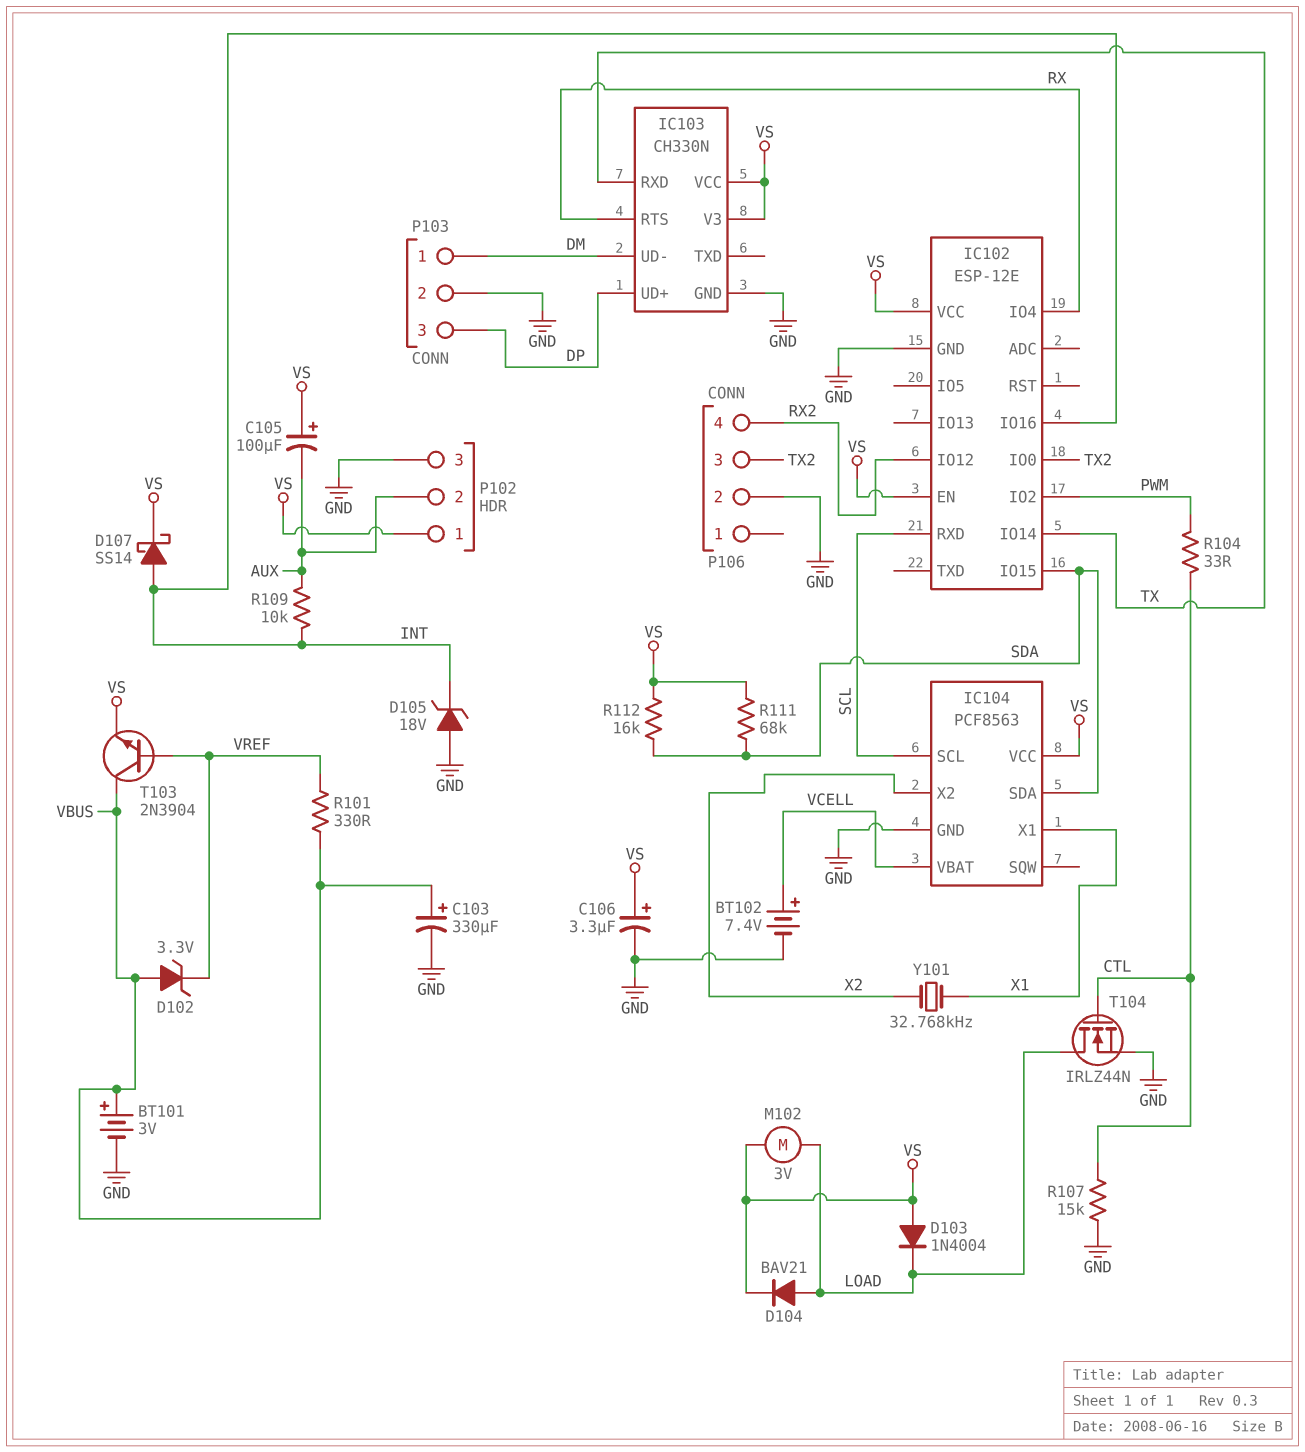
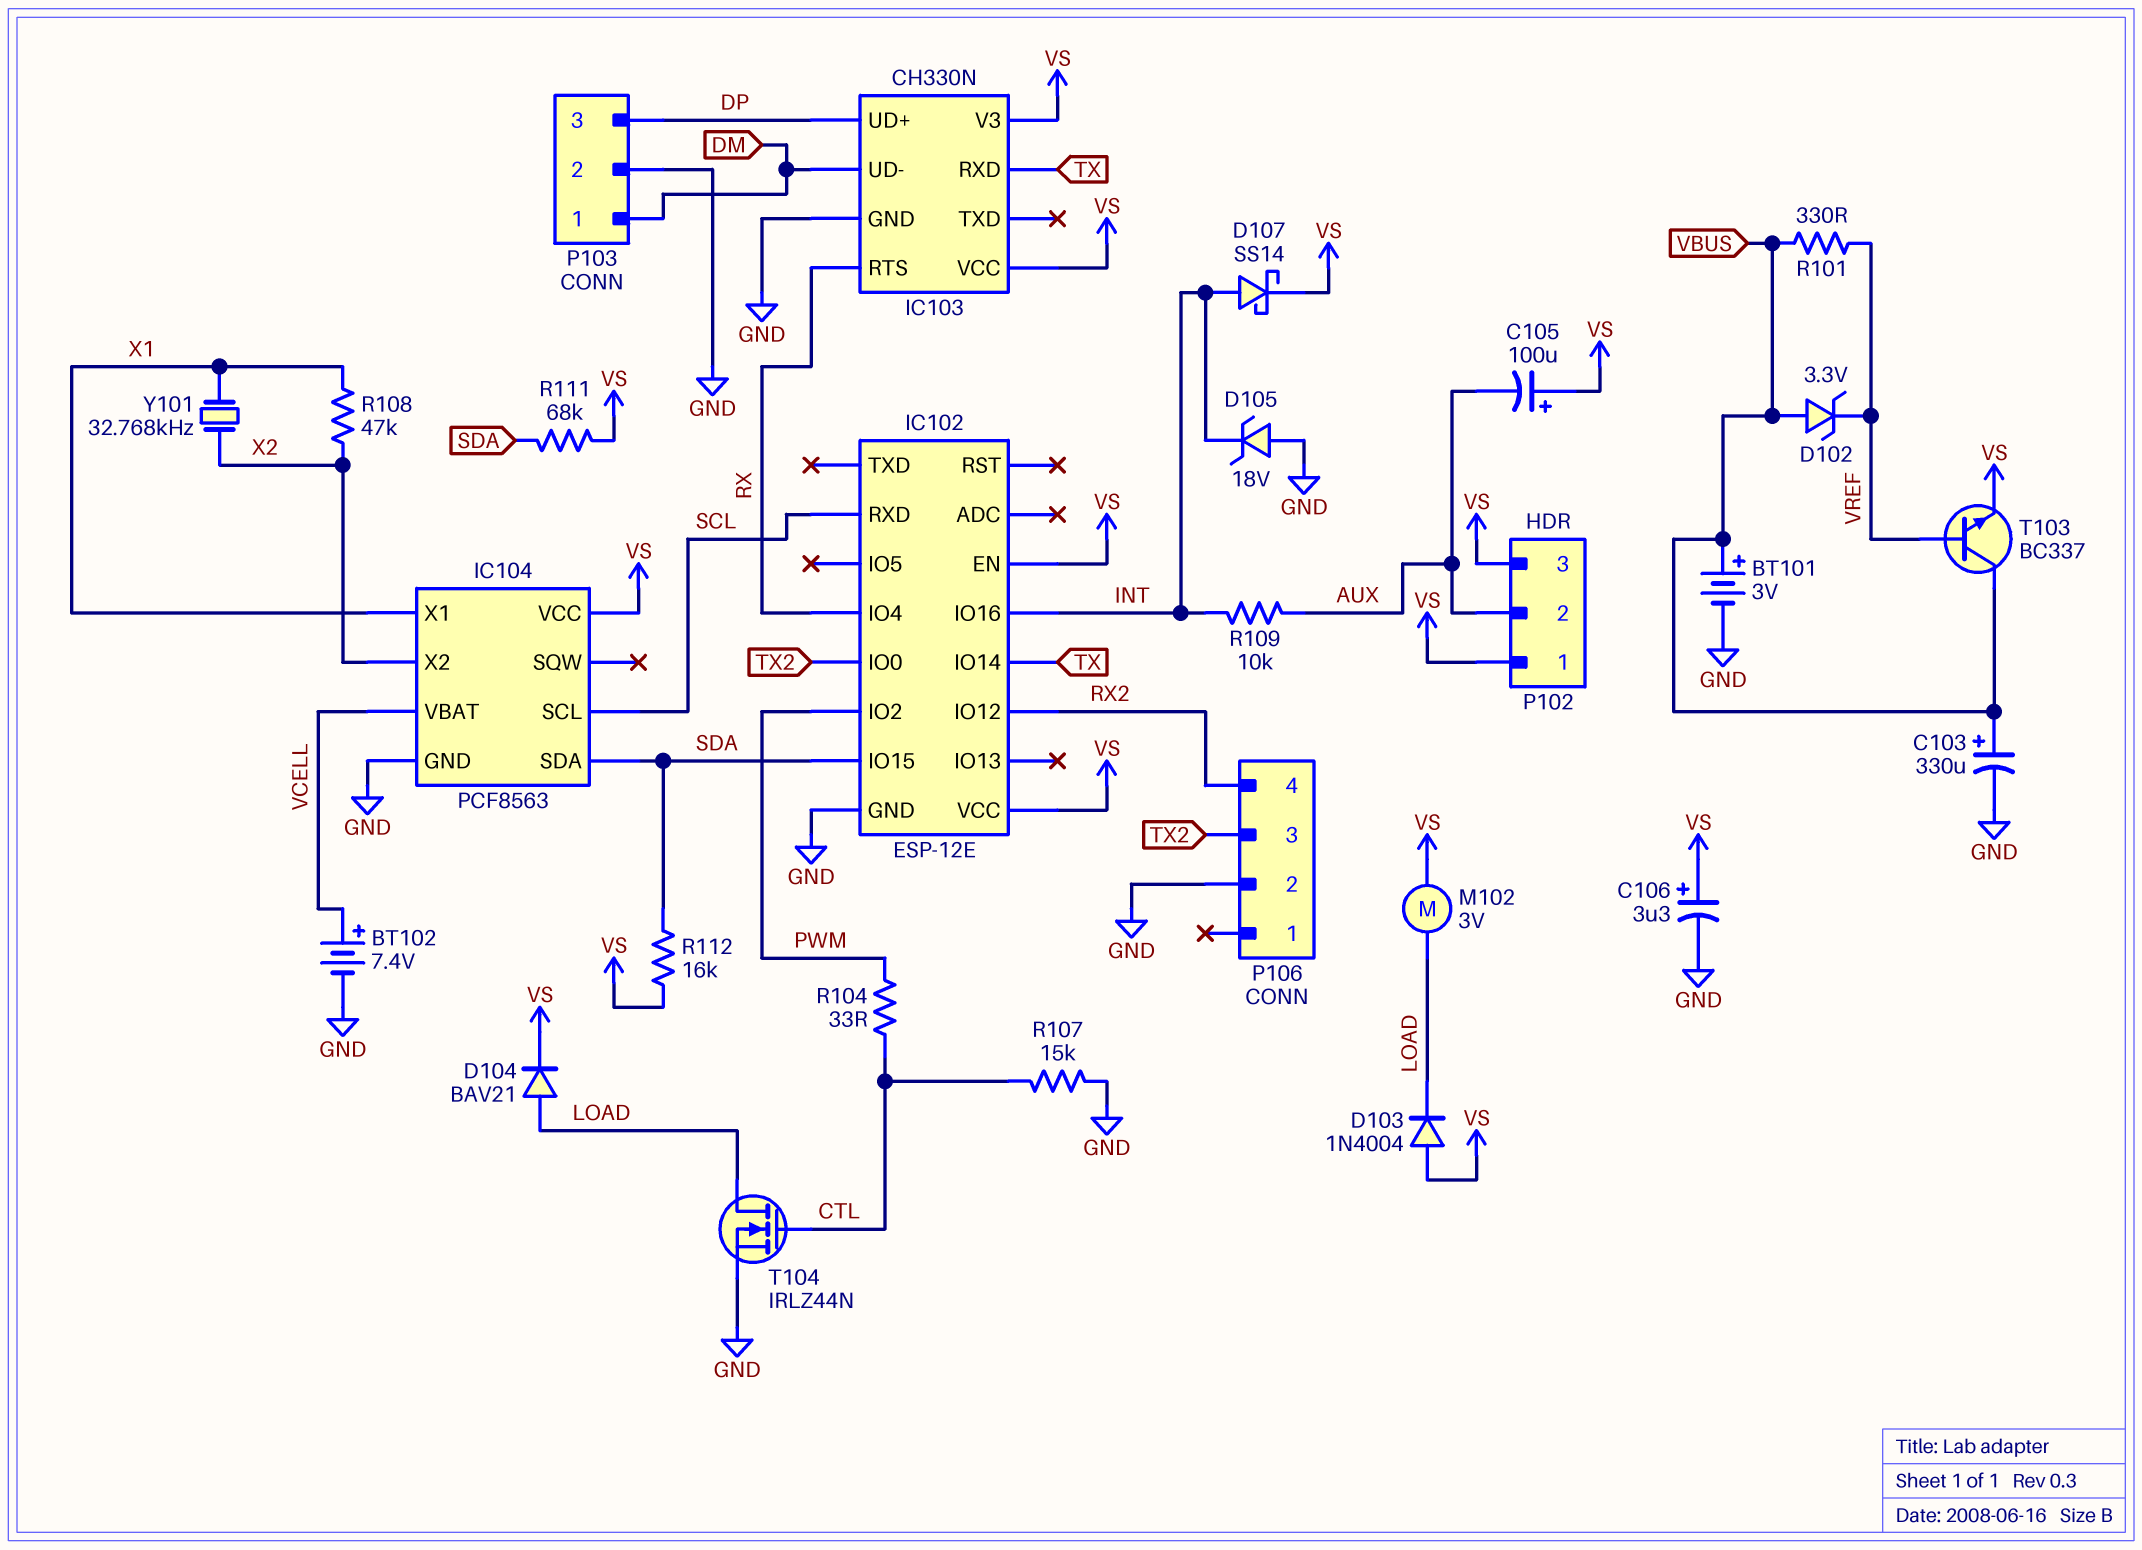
P102 pin 3: GND -> VS
R108: none -> 47k (X1, X2)
T103: NPN 2N3904 (B VREF, C VBUS, E VS) -> NPN BC337 (B VREF, C VBUS, E VS)

